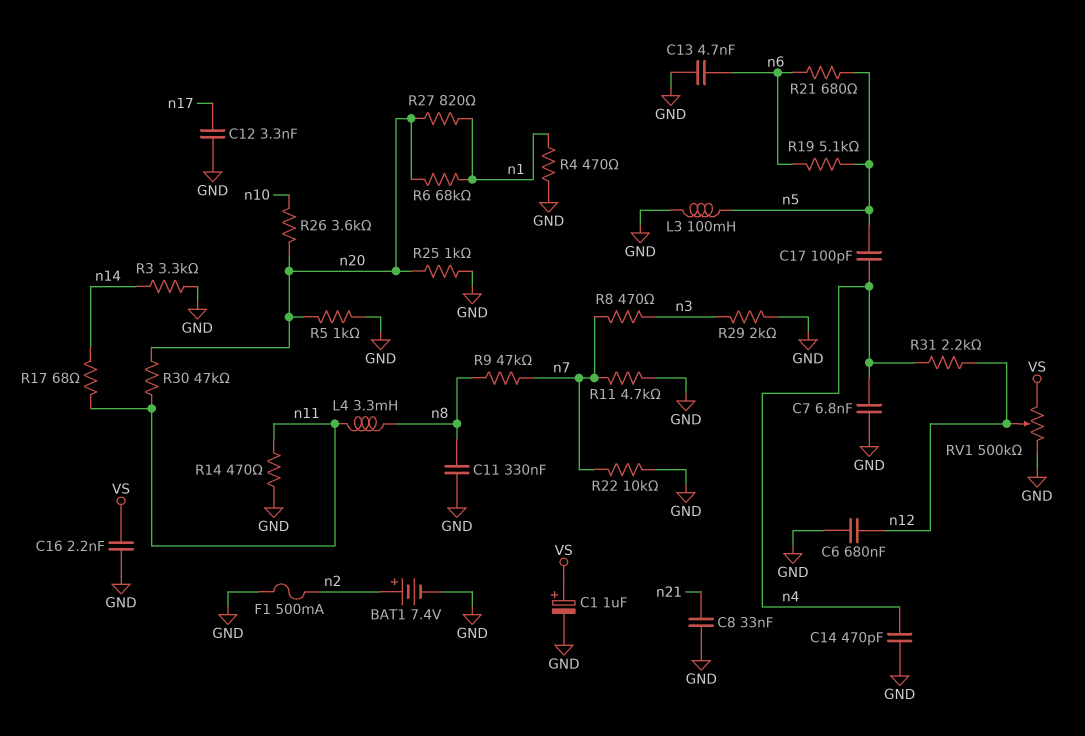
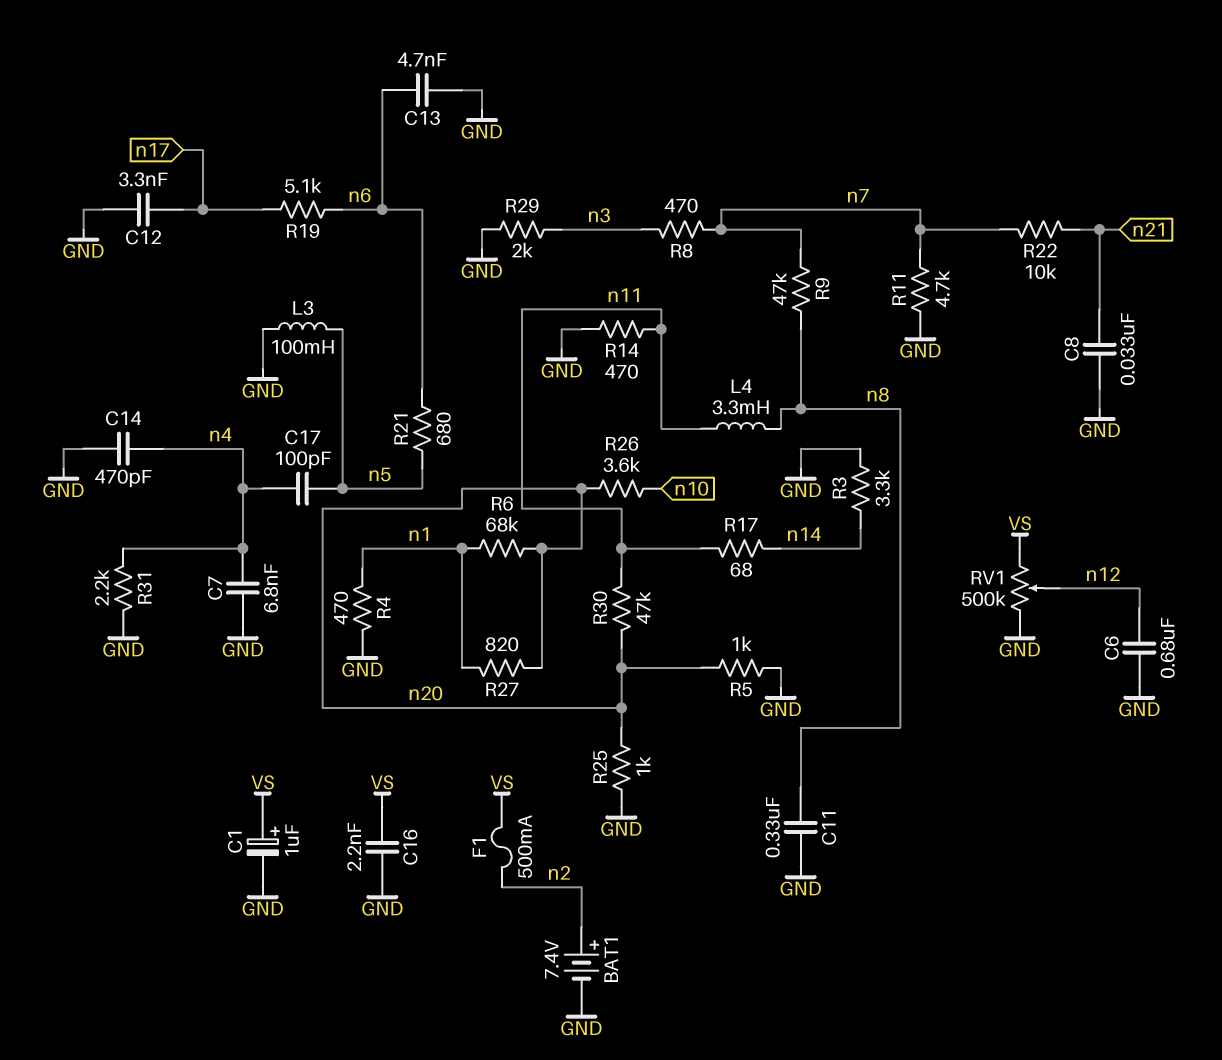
F1: 500mA (GND, n2) -> 500mA (VS, n2)
R19: 5.1k (n5, n6) -> 5.1k (n6, n17)
R22: 10k (GND, n7) -> 10k (n7, n21)
R31: 2.2k (n4, n12) -> 2.2k (GND, n4)

